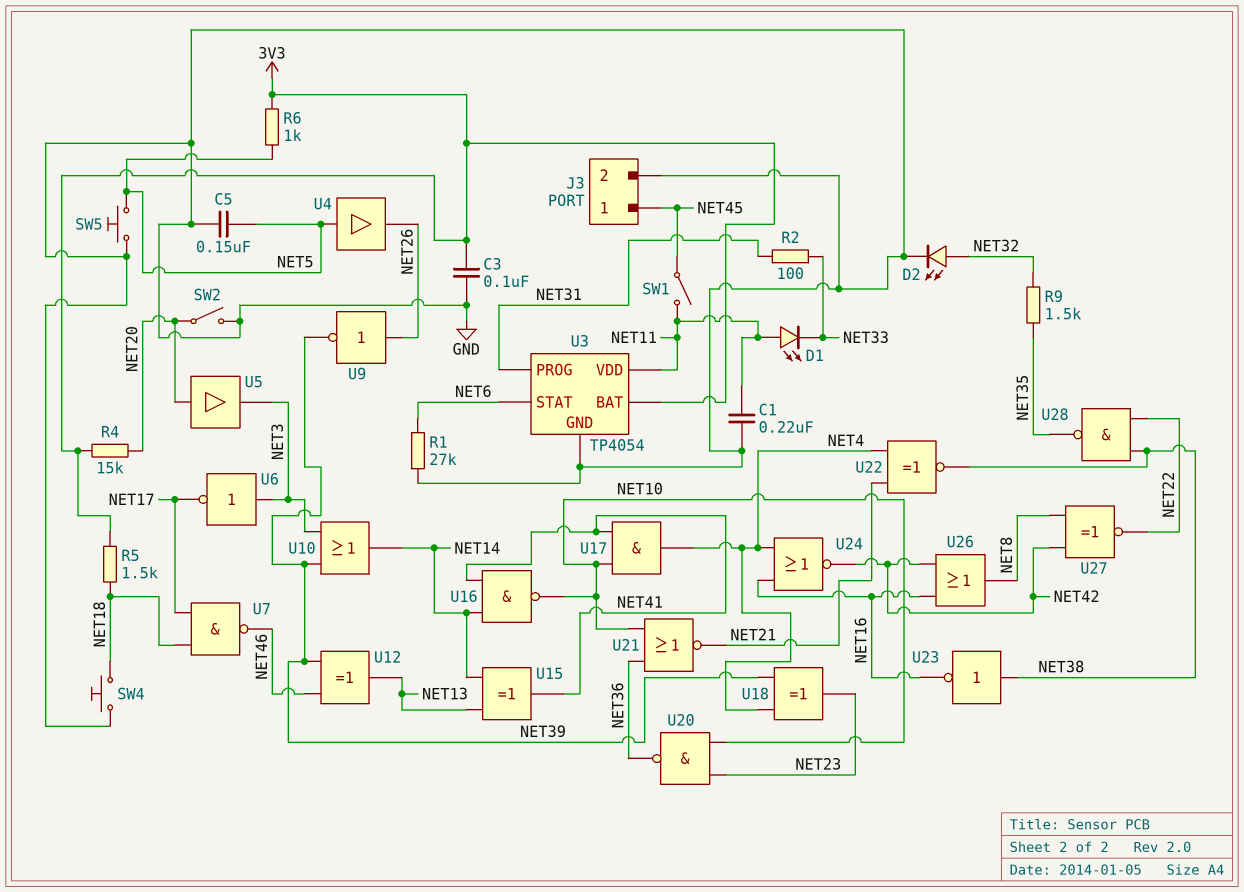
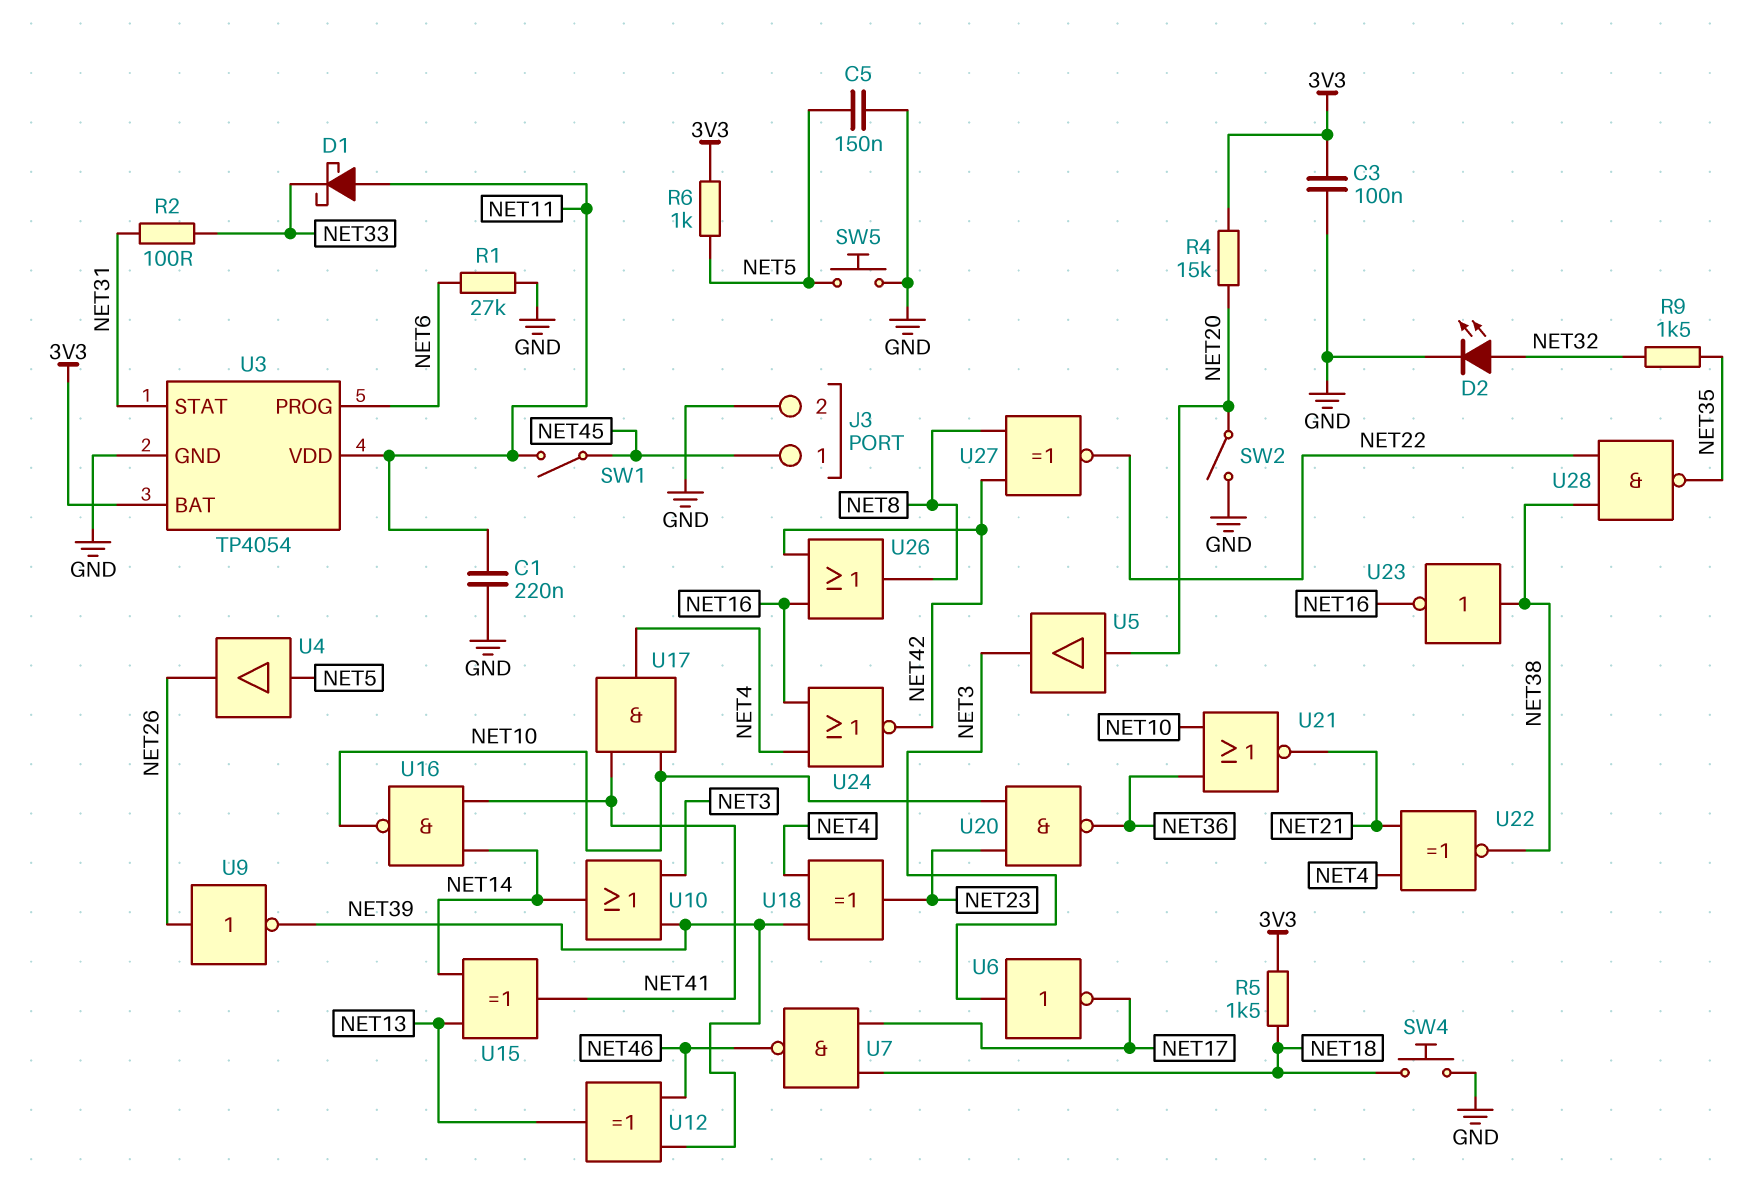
D1: LED (A NET11, K NET33) -> schottky (A NET11, K NET33)
U3 pin PROG: NET31 -> NET6
U3 pin STAT: NET6 -> NET31

